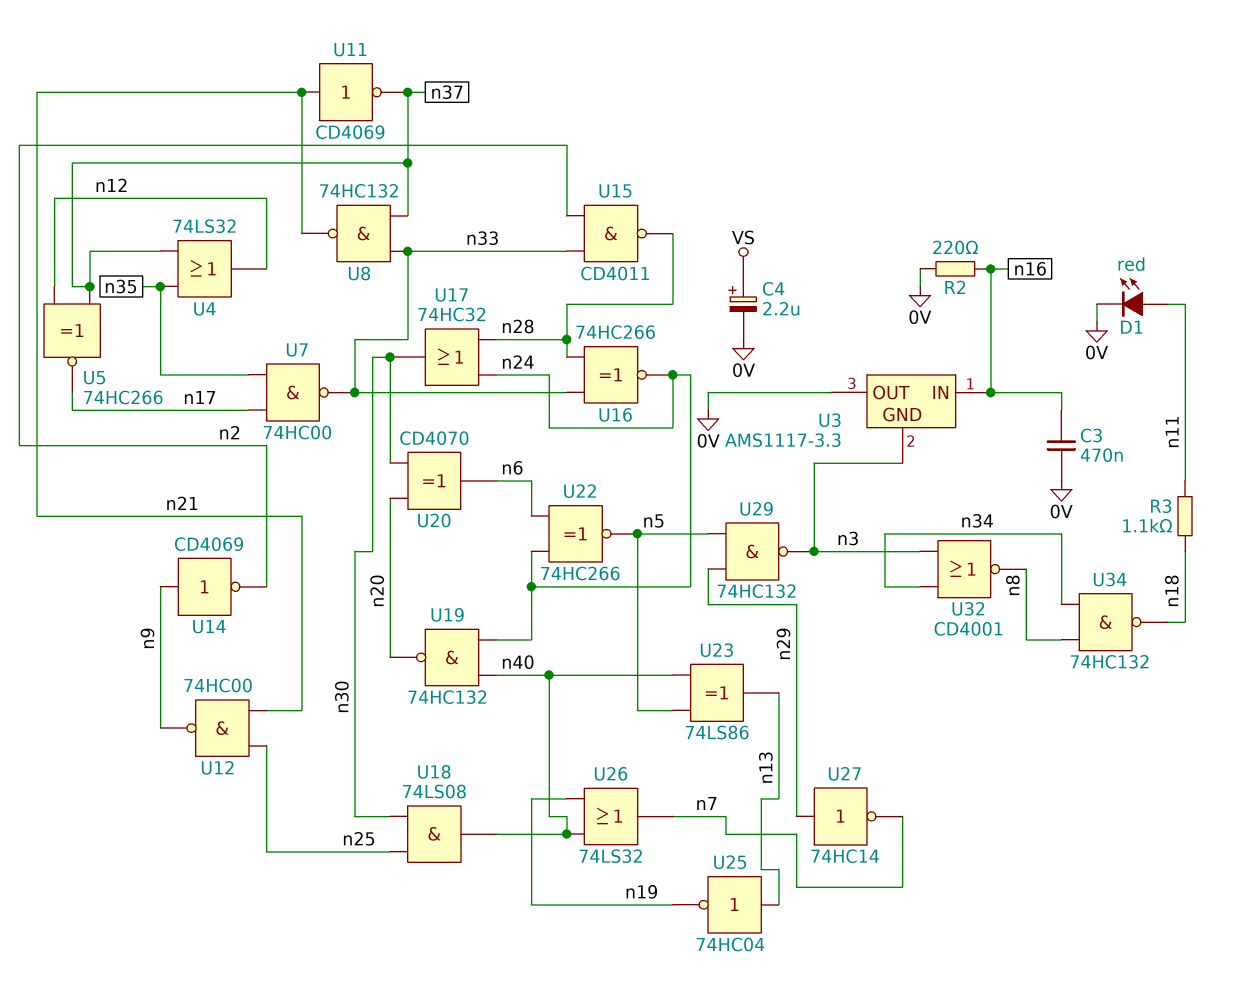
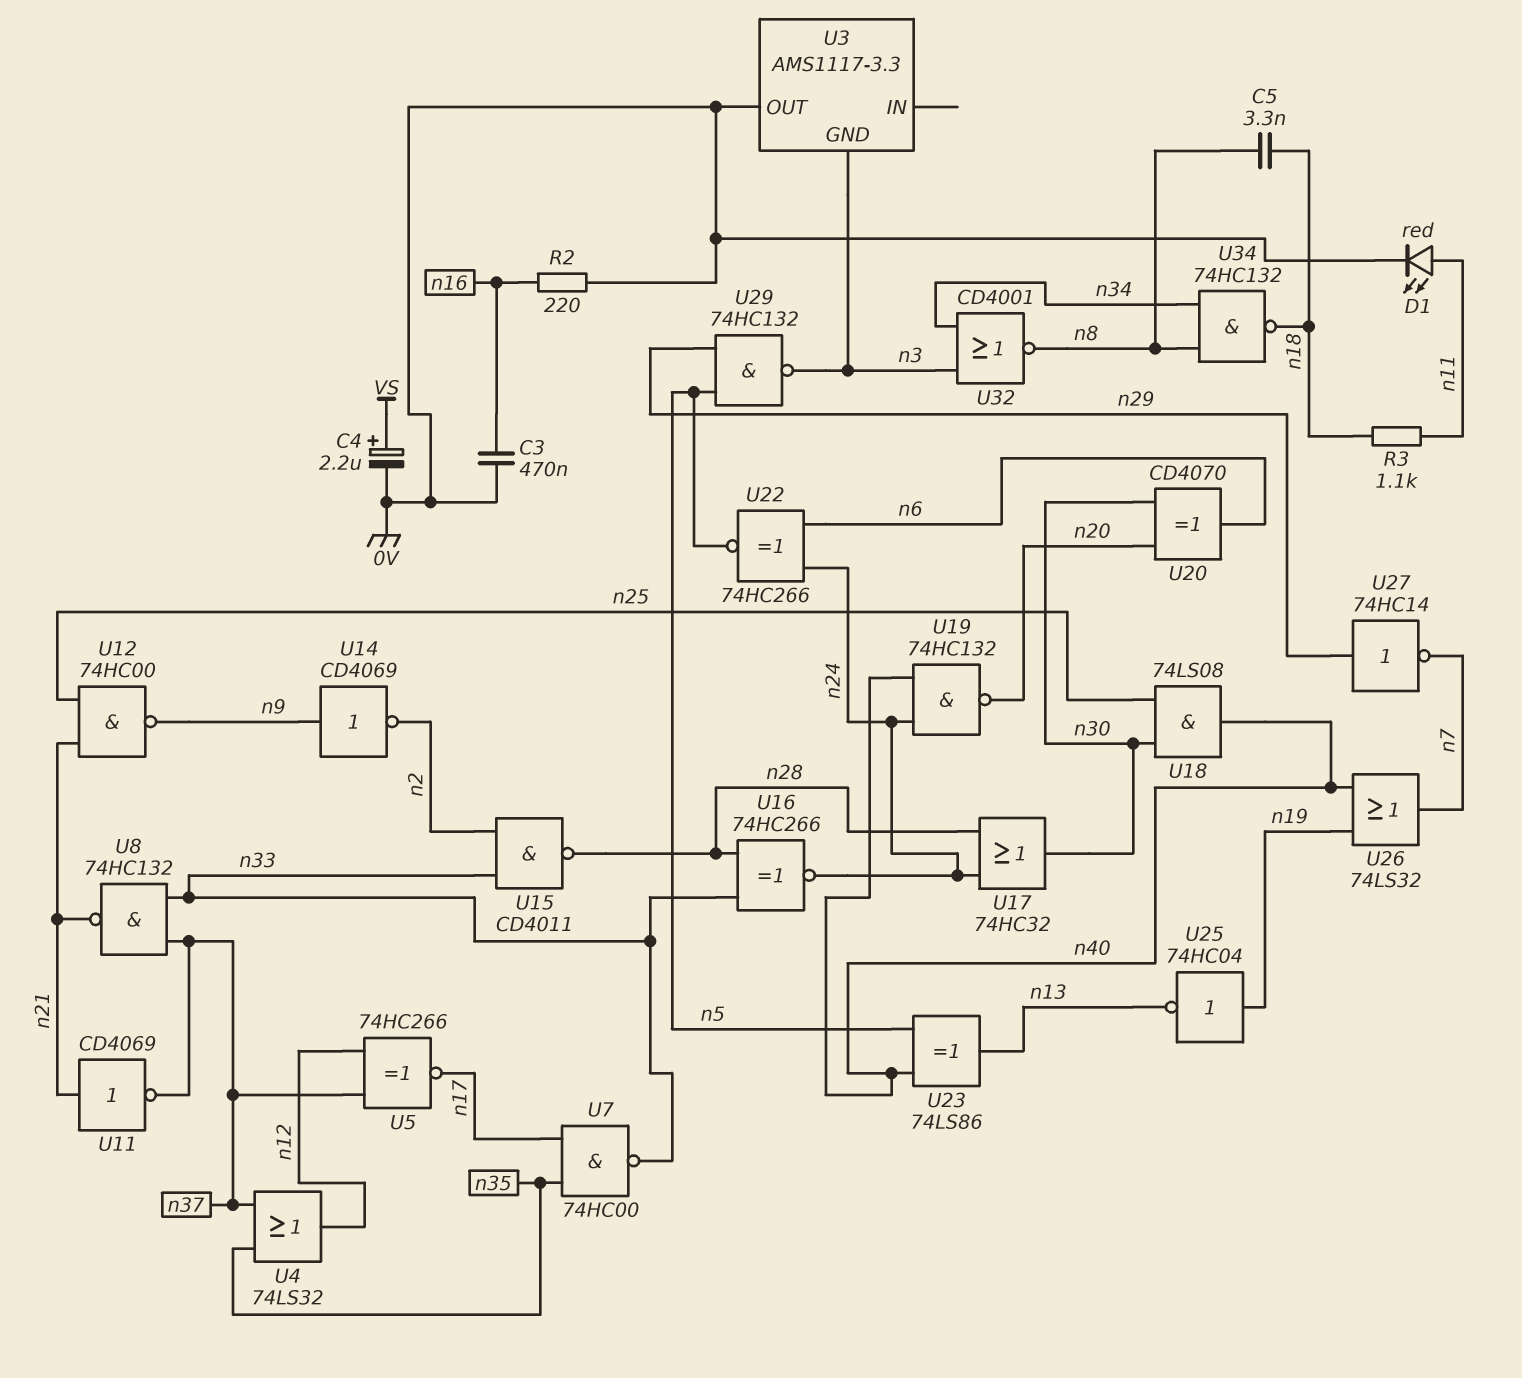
C5: none -> 3.3nF (n8, n18)
U3 pin IN: n16 -> none
U25: NOT 74HC04 (in n13, out n19) -> NOT 74HC04 (in n19, out n13)

